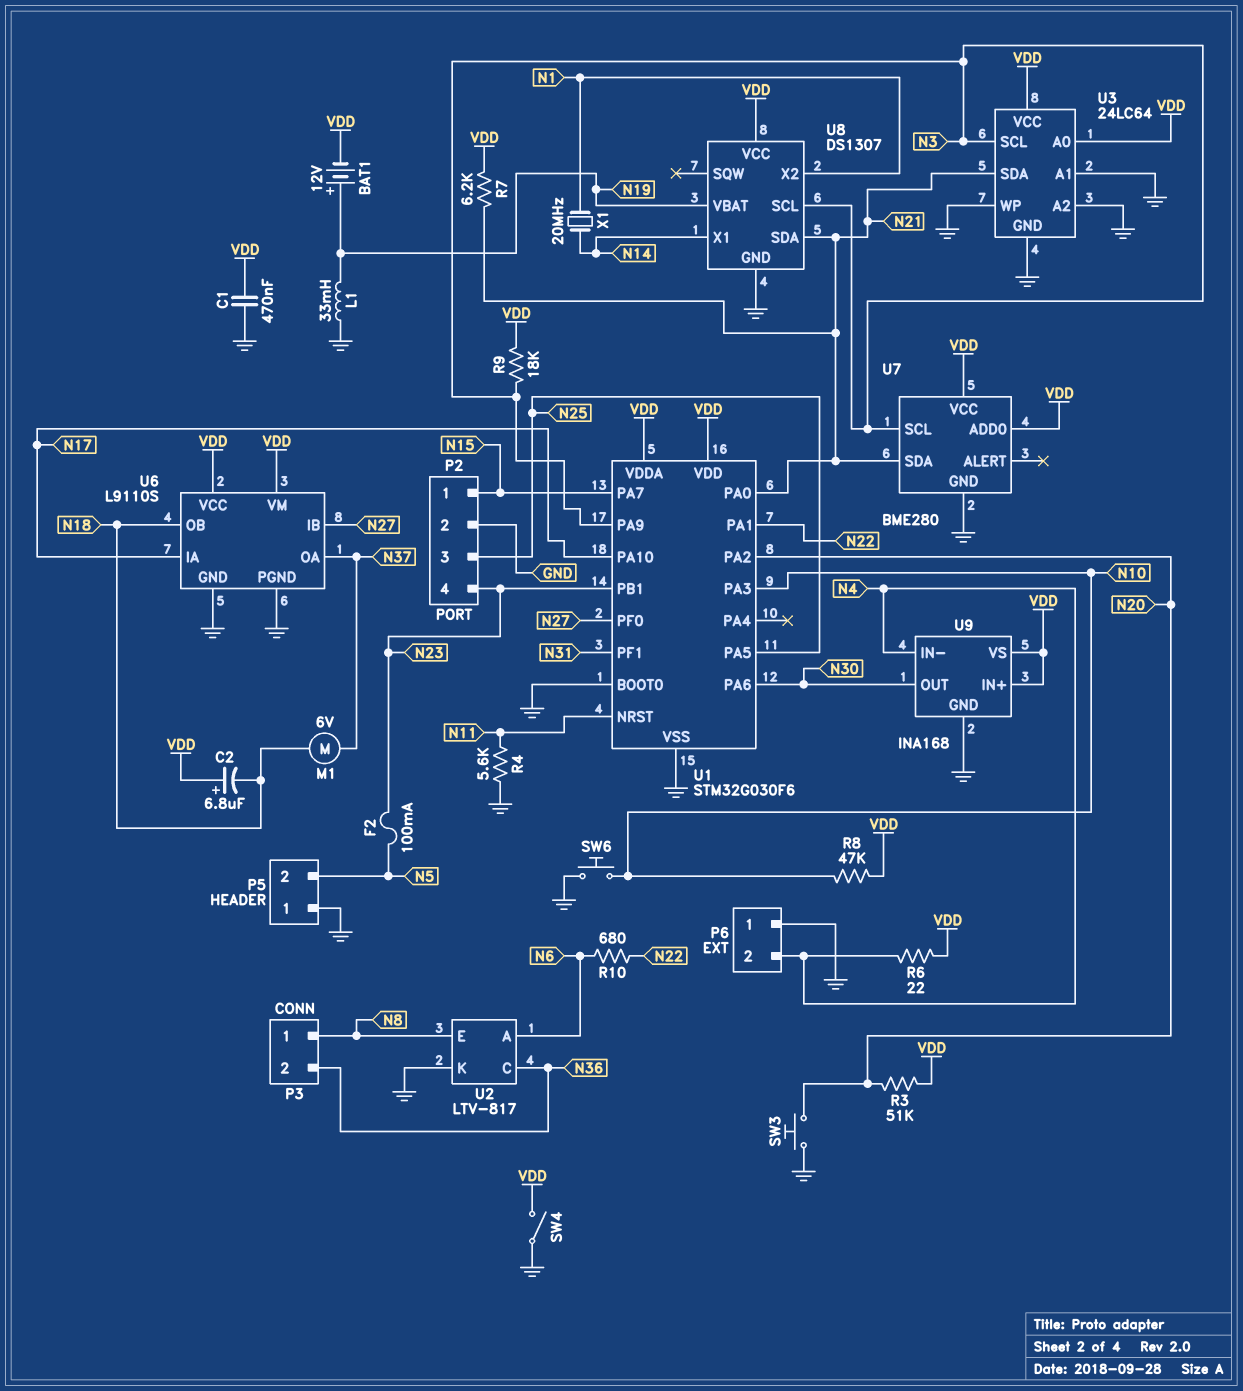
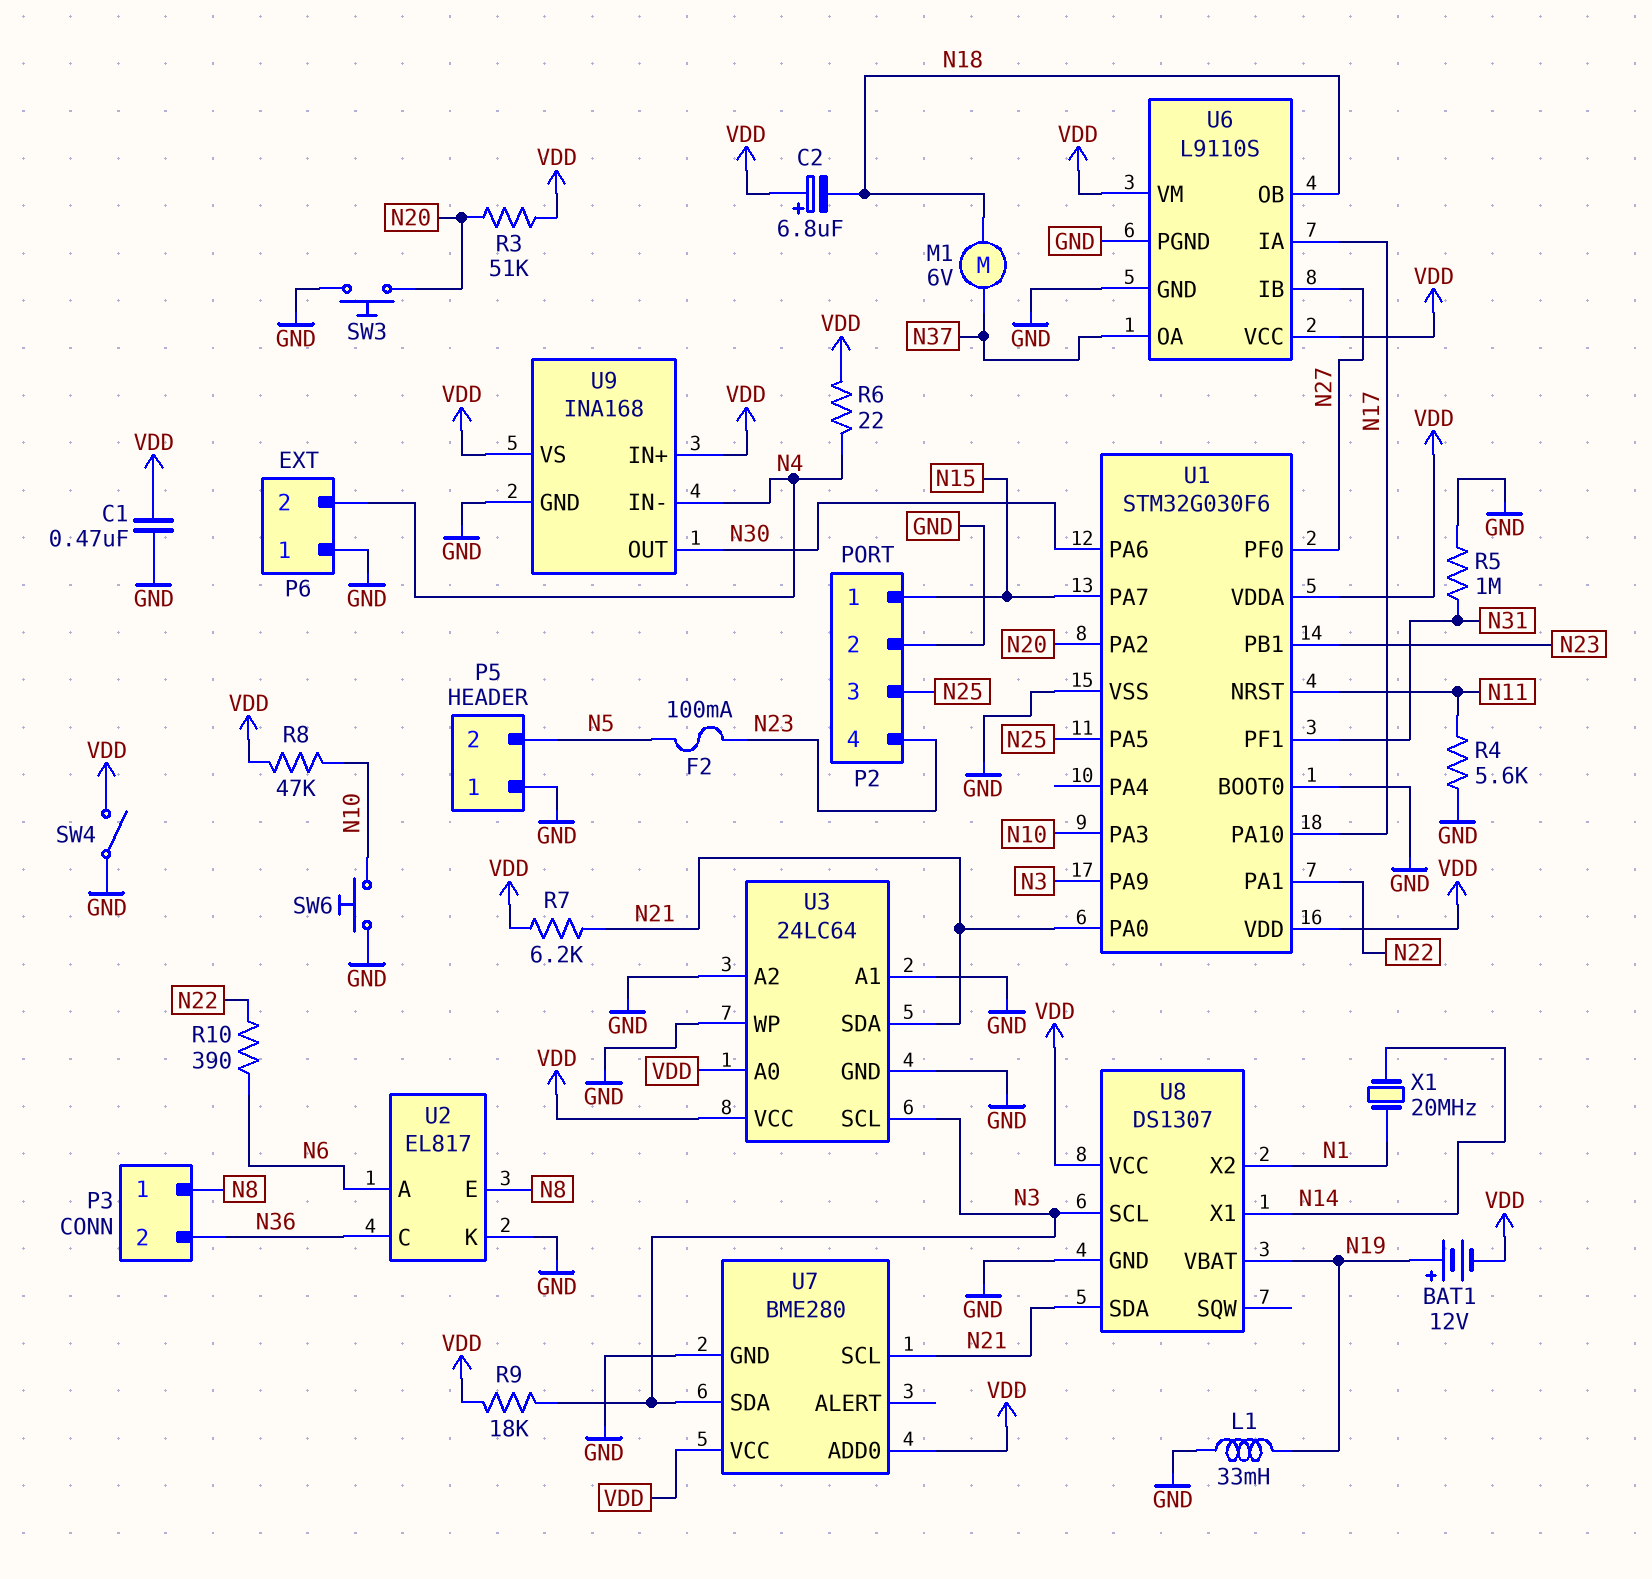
R5: none -> 1M (GND, N31)
R10: 680 (N6, N22) -> 390 (N6, N22)
U2: LTV-817 -> EL817
U7 pin SCL: N3 -> N21
U7 pin SDA: N21 -> N3

